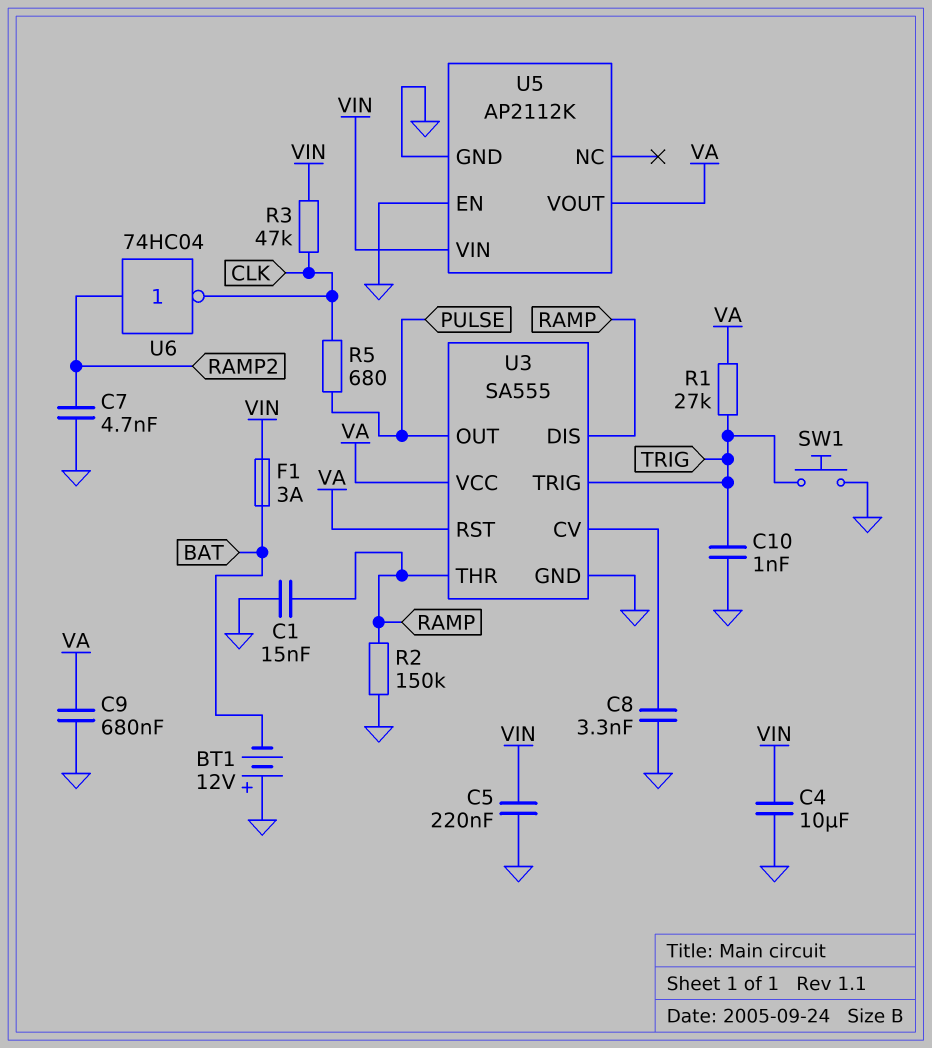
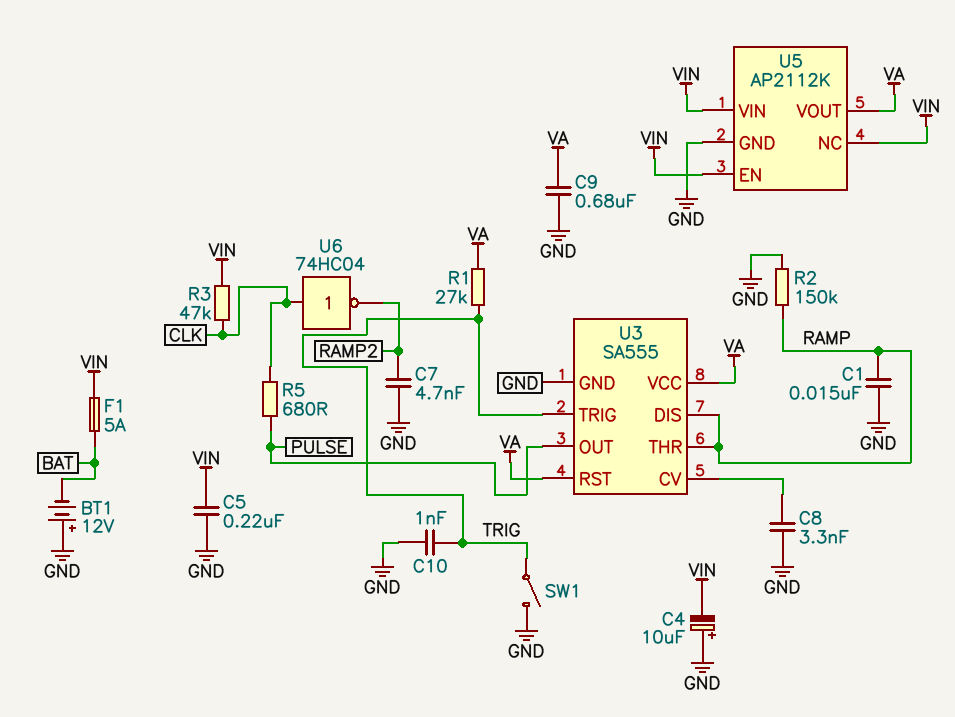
C4: 10uF (GND, VIN) -> 10uF (plus GND, minus VIN)
F1: 3A (BAT, VIN) -> 5A (BAT, VIN)
SW1: button (GND, TRIG) -> switch (GND, TRIG)
U5 pin EN: GND -> VIN
U5 pin NC: none -> VIN
U6: NOT 74HC04 (in RAMP2, out CLK) -> NOT 74HC04 (in CLK, out RAMP2)

